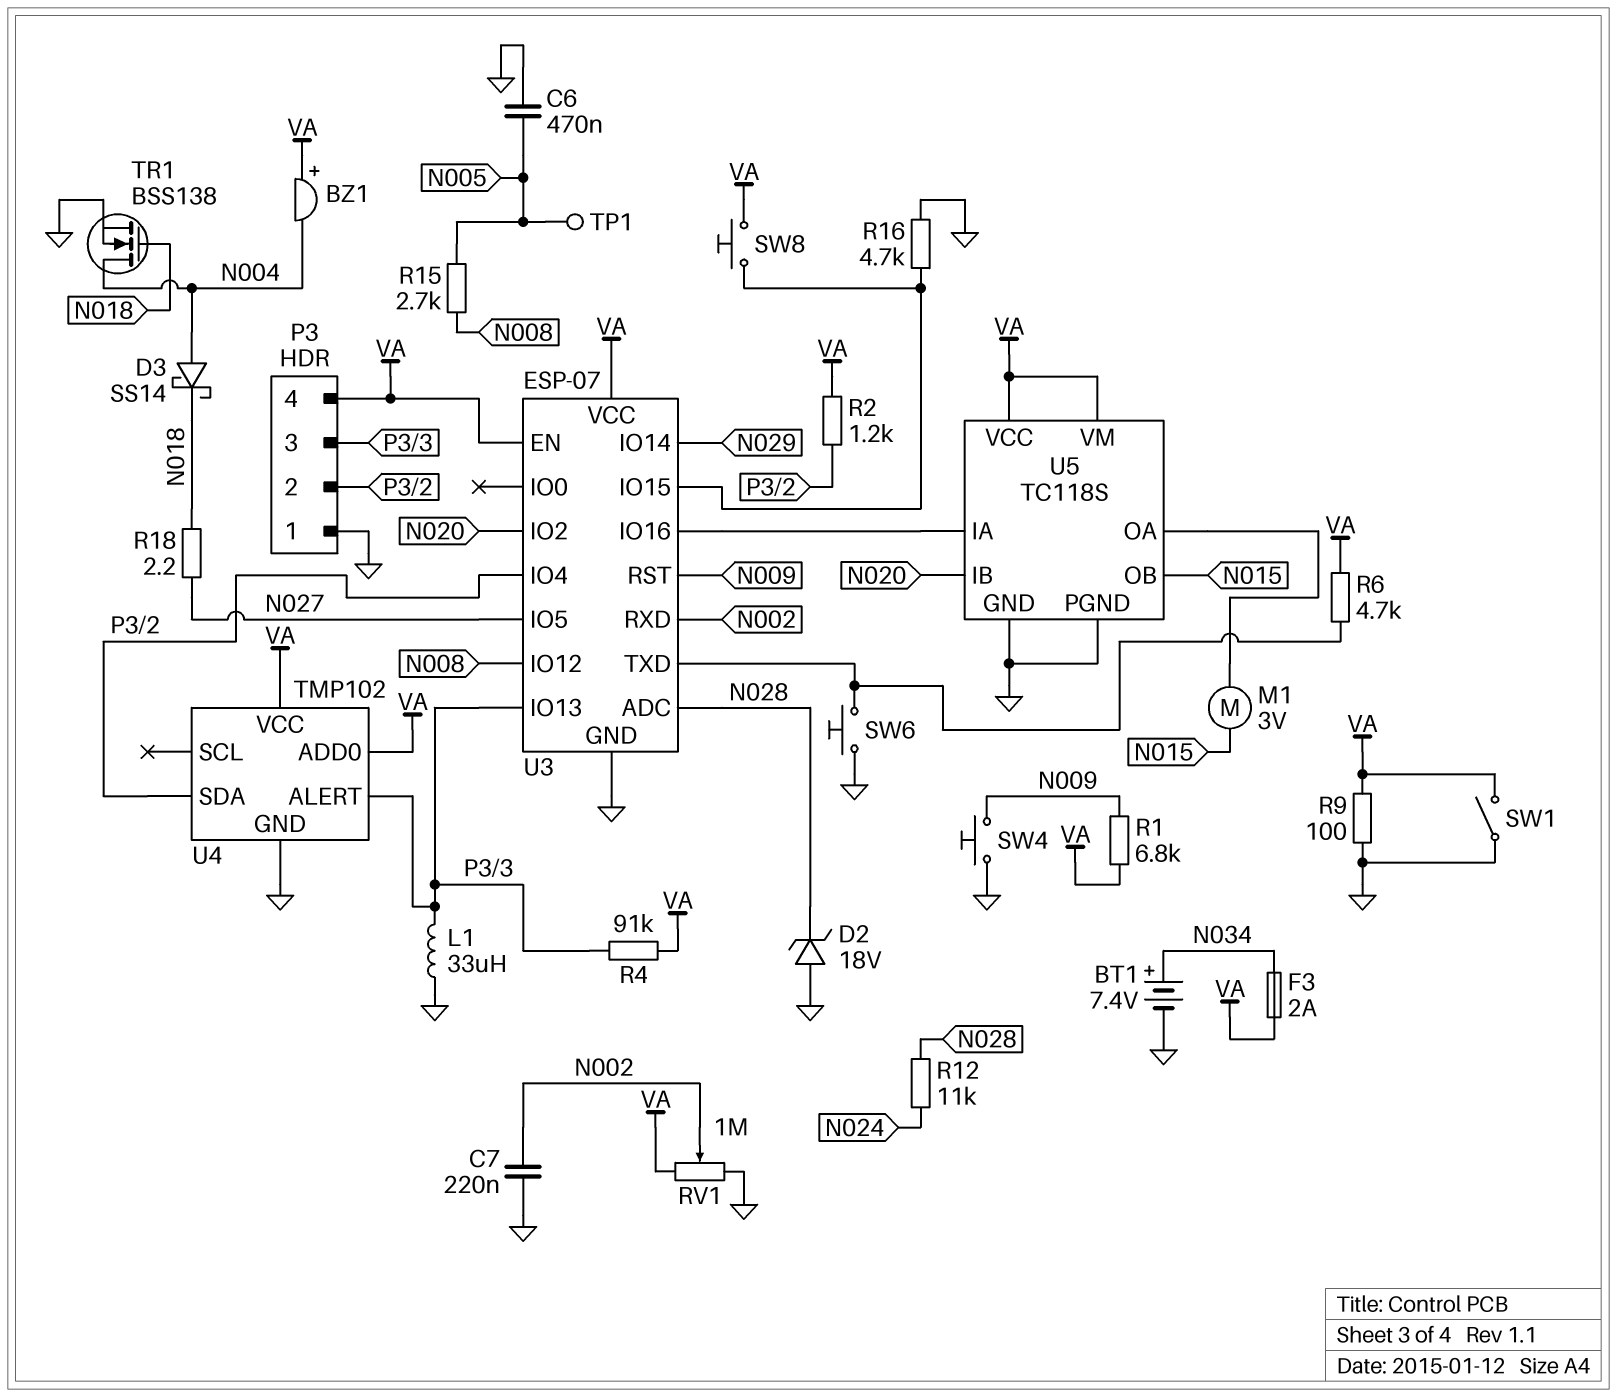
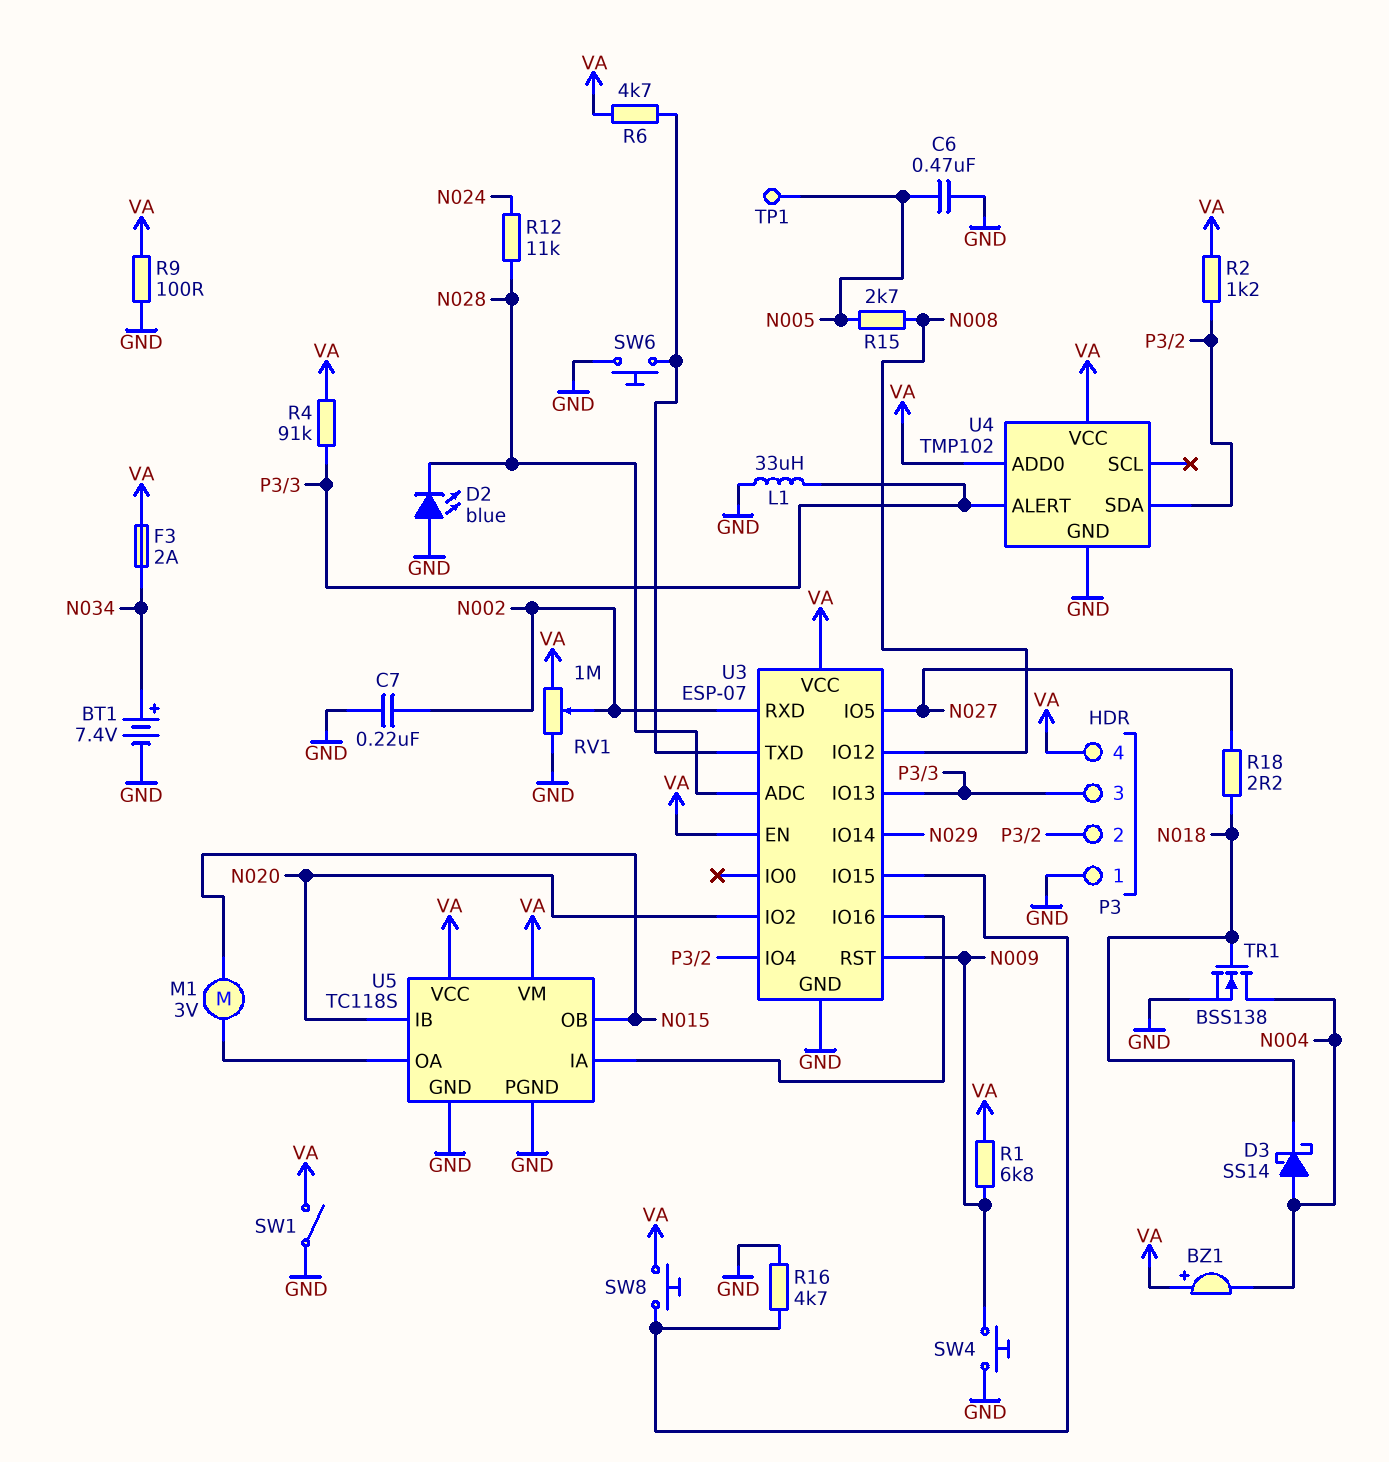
D2: zener 18V (A GND, K N028) -> LED blue (A GND, K N028)

